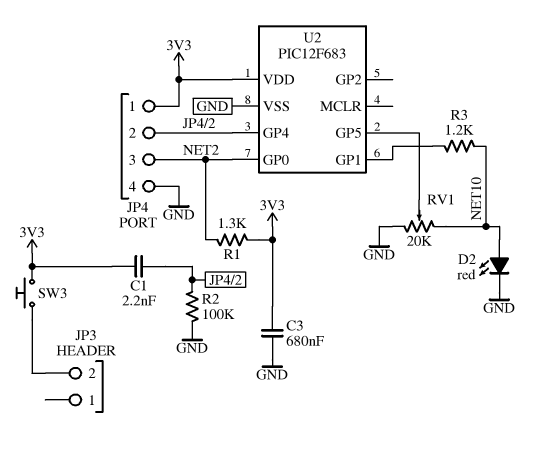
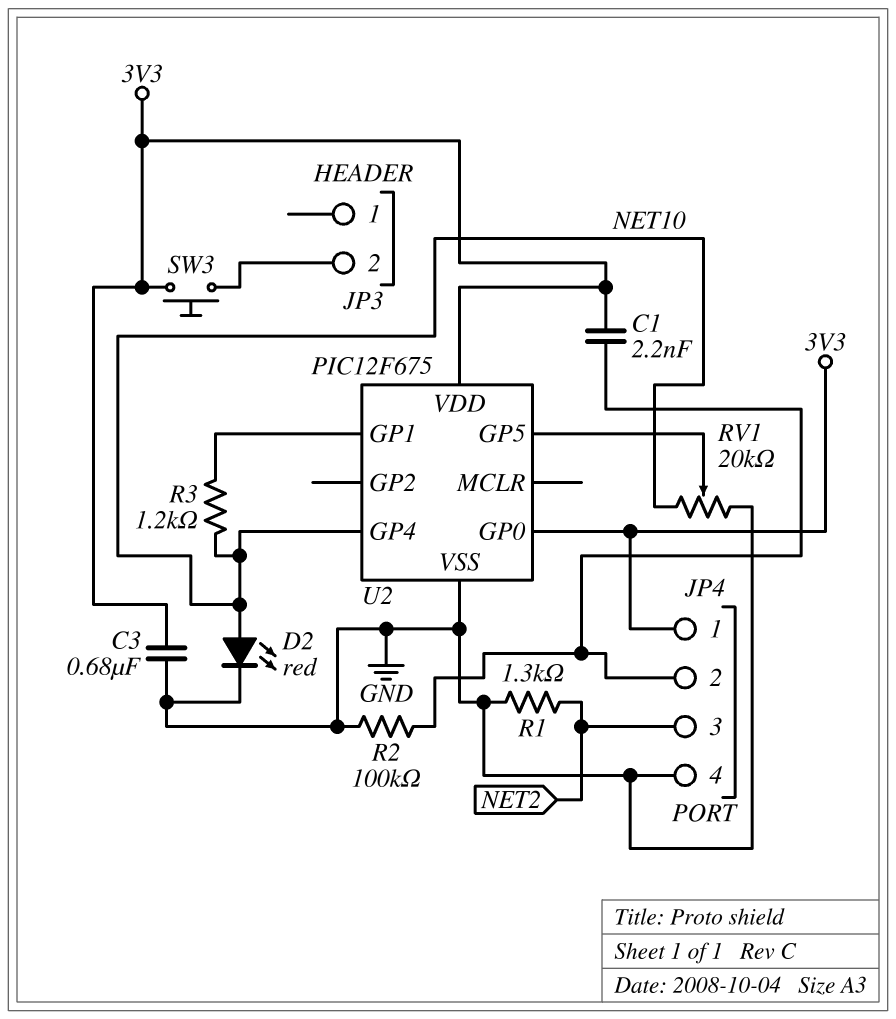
R1: 1.3k (3V3, NET2) -> 1.3k (GND, NET2)
U2: PIC12F683 -> PIC12F675
U2 pin GP0: NET2 -> 3V3
U2 pin GP4: JP4/2 -> NET10

